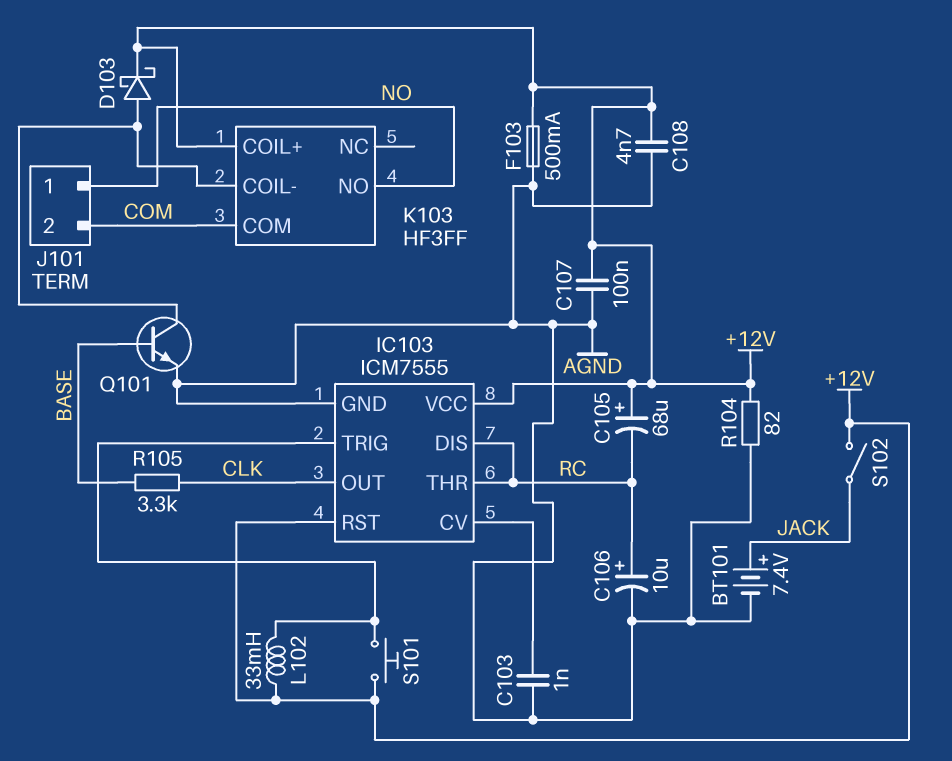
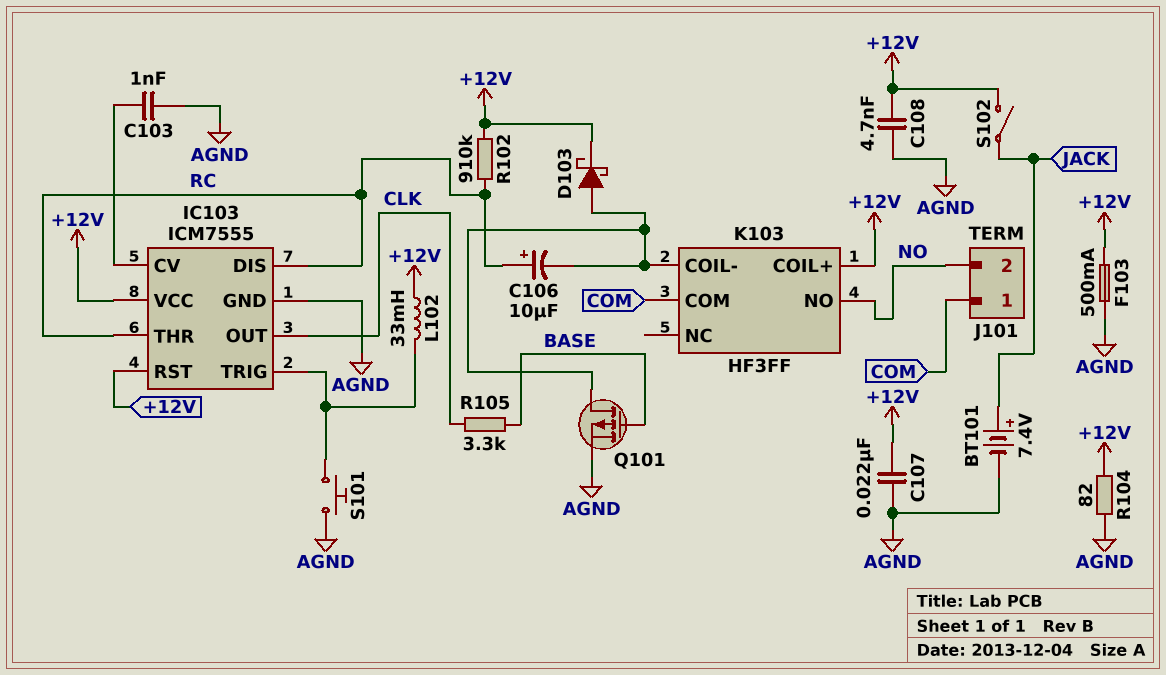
C105: 68uF (plus +12V, minus RC) -> none
C106: 10uF (plus RC, minus AGND) -> 10uF (plus RC, minus K103/COIL-)
C107: 100nF (+12V, AGND) -> 22nF (+12V, AGND)
J101 pin 1: NO -> COM
J101 pin 2: COM -> NO
Q101: NPN (B BASE, C K103/COIL-, E AGND) -> PMOS (G BASE, D K103/COIL-, S AGND)
R102: none -> 910k (+12V, RC)
S101: button (+12V, IC103/TRIG) -> button (AGND, IC103/TRIG)

